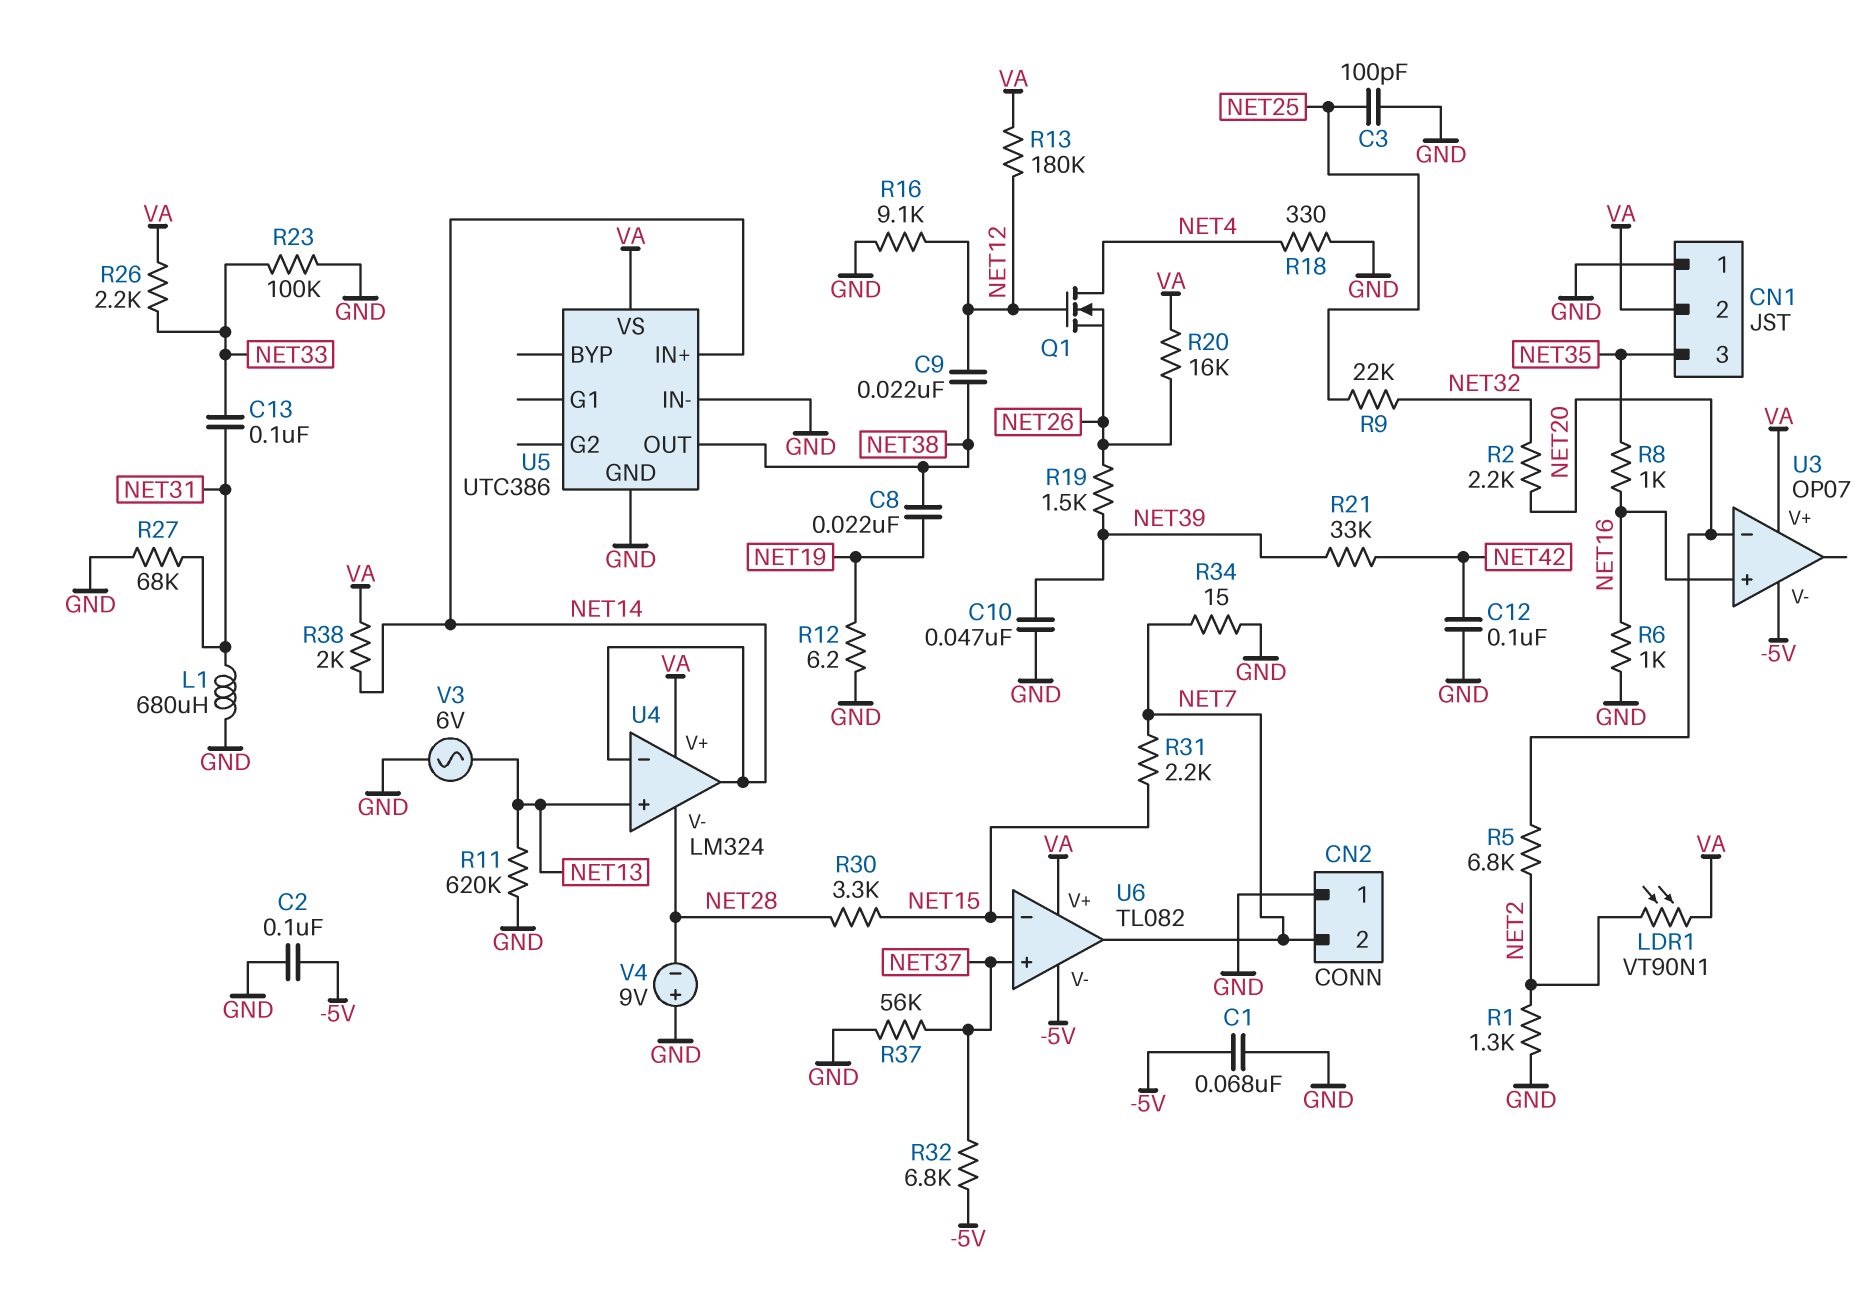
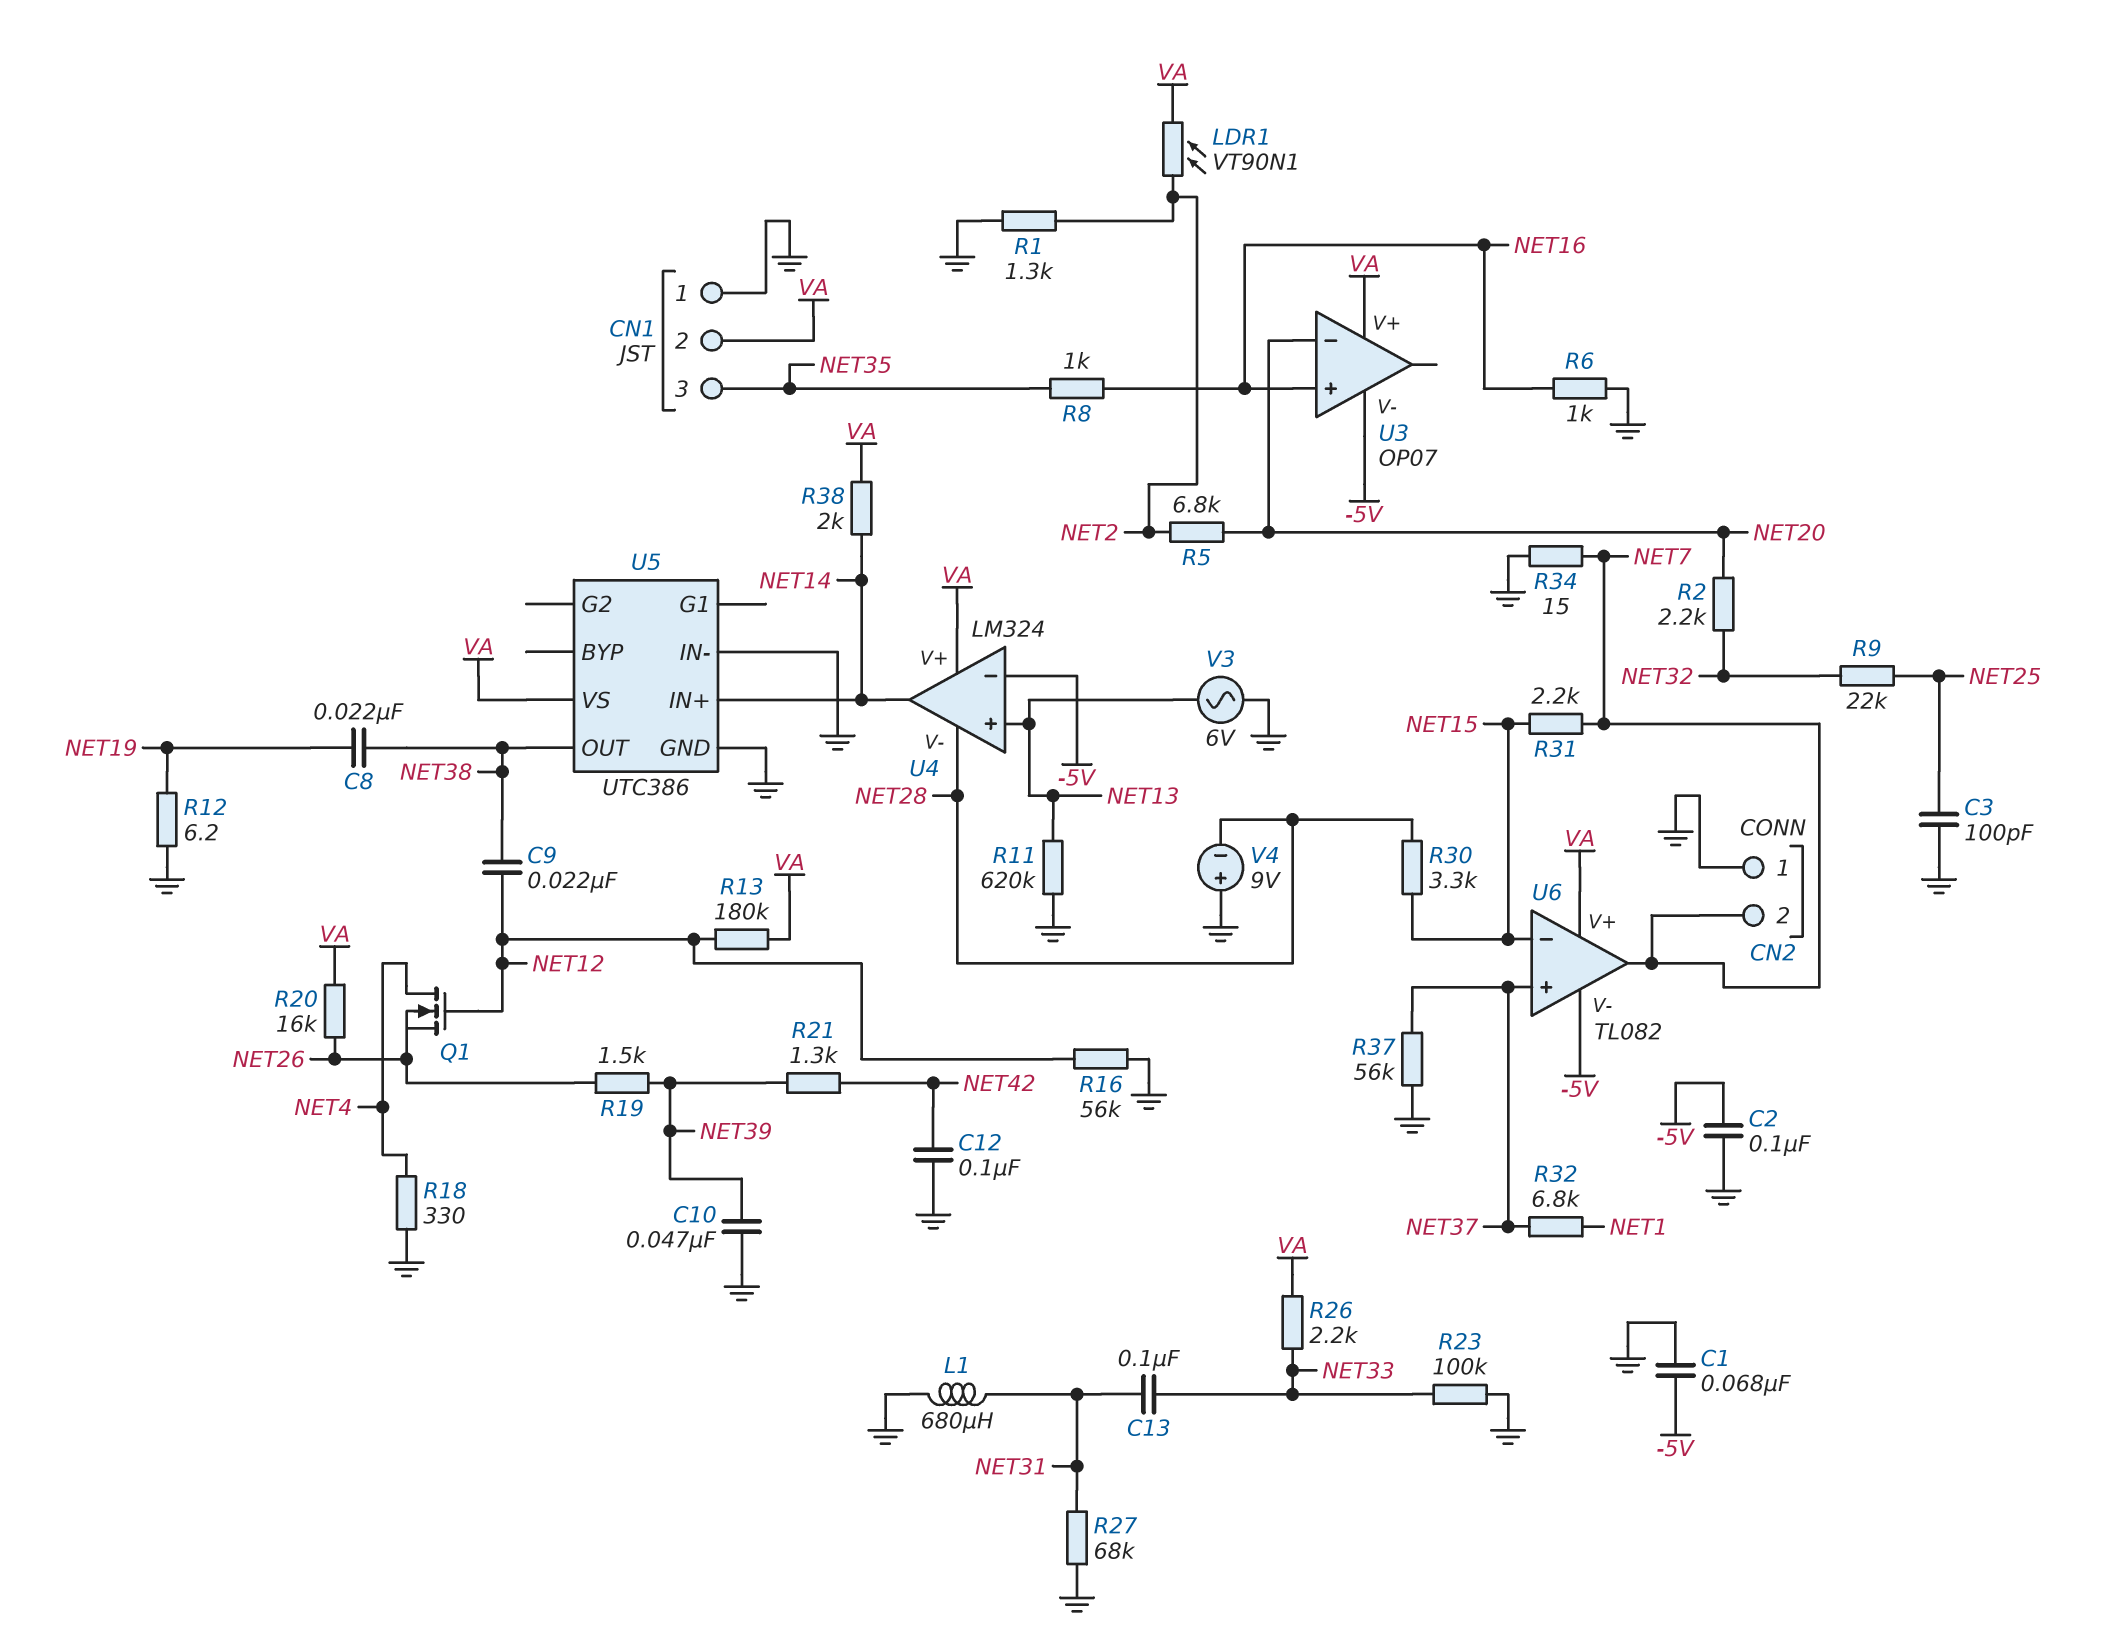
R16: 9.1k (GND, NET12) -> 56k (GND, NET12)
R21: 33k (NET39, NET42) -> 1.3k (NET39, NET42)
R32: 6.8k (-5V, NET37) -> 6.8k (NET1, NET37)
U4 pin in-: NET14 -> -5V

